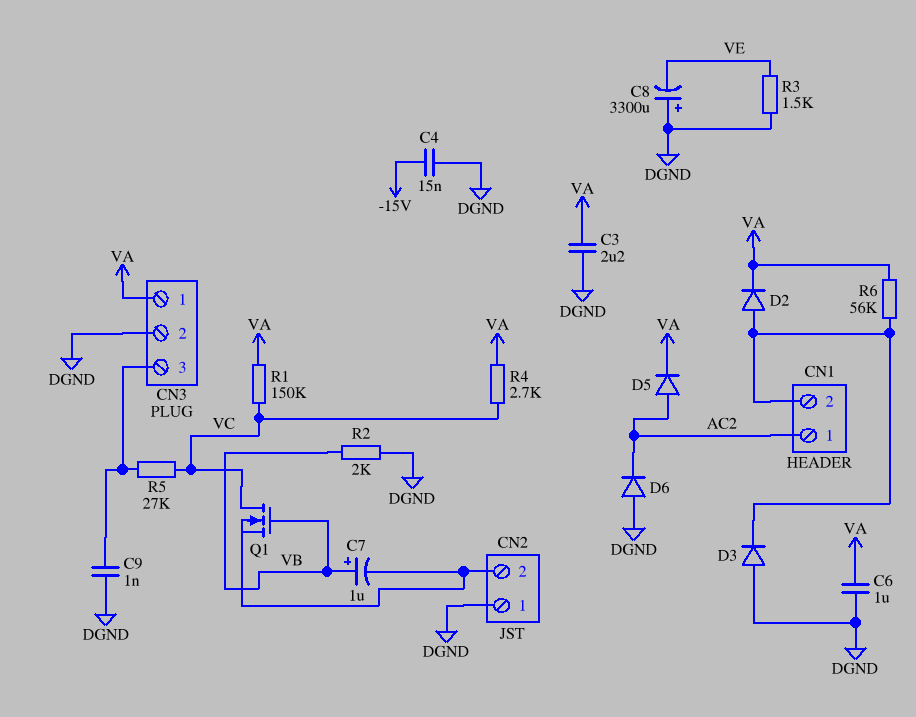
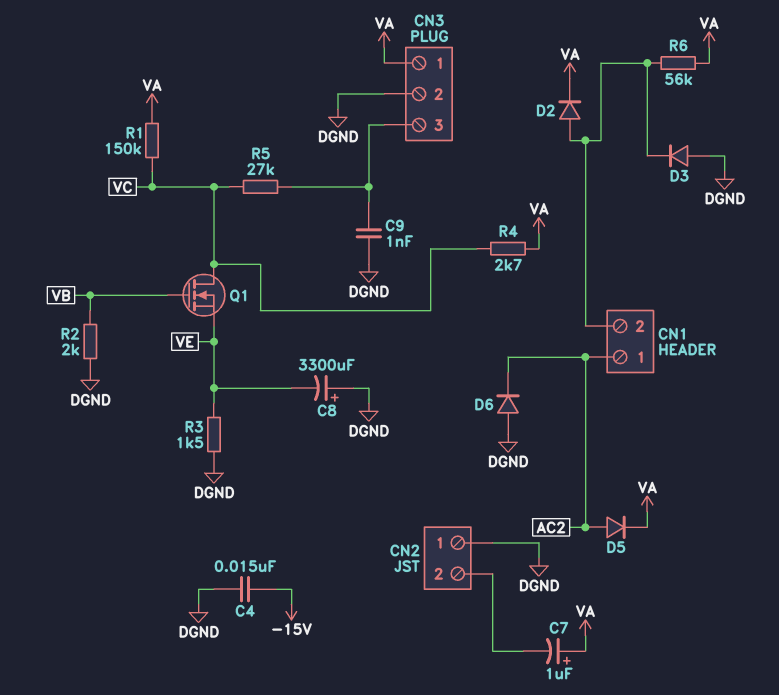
C3: 2.2uF (DGND, VA) -> none
C6: 1uF (DGND, VA) -> none
C7: 1uF (plus VB, minus CN2/2) -> 1uF (plus VA, minus CN2/2)
Q1: NMOS (G VB, D VC, S CN2/2) -> NMOS (G VB, D VC, S VE)

